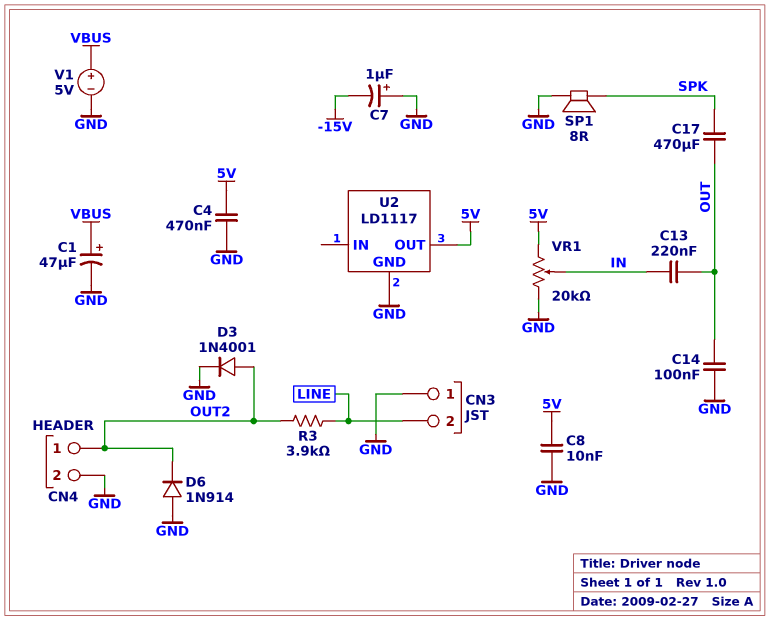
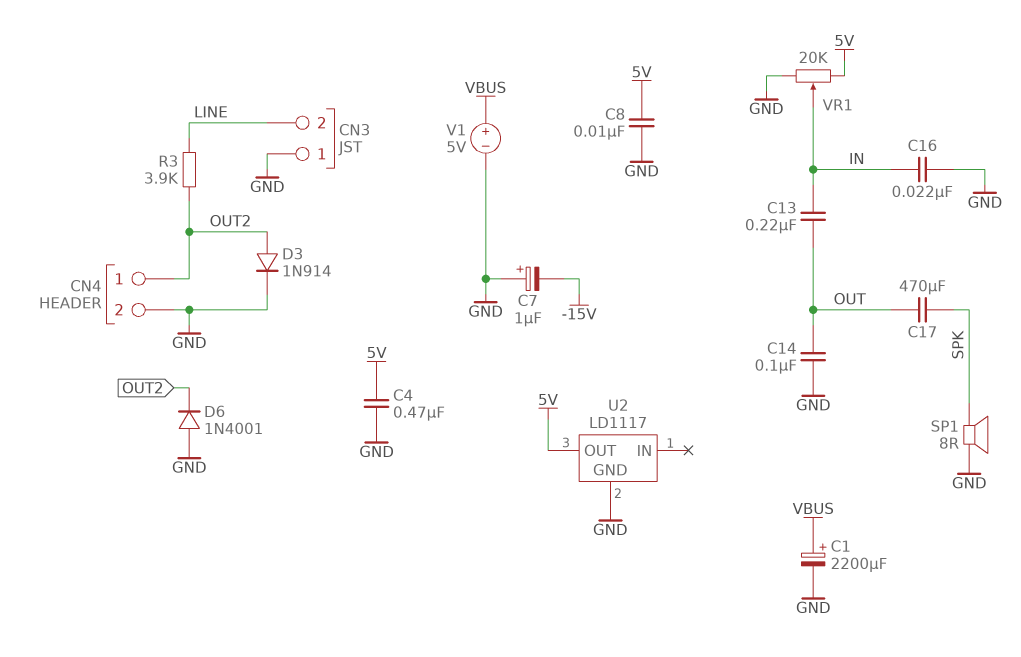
C1: 47uF (plus VBUS, minus GND) -> 2200uF (plus VBUS, minus GND)
C16: none -> 22nF (GND, IN)
D3: diode 1N4001 (A OUT2, K GND) -> diode 1N914 (A OUT2, K GND)
D6: diode 1N914 (A GND, K OUT2) -> diode 1N4001 (A GND, K OUT2)

